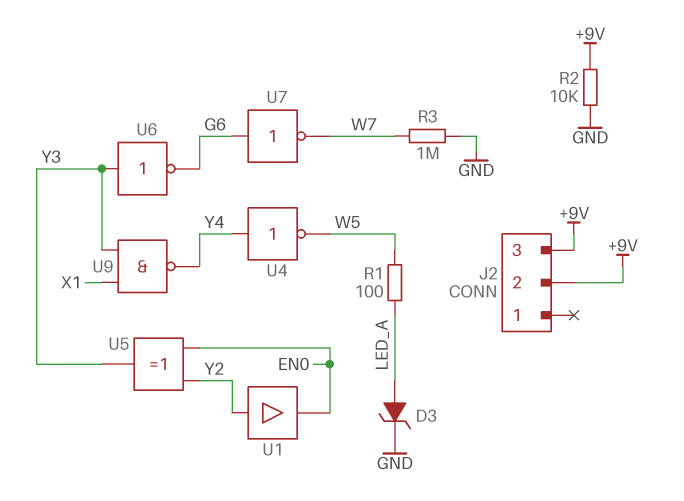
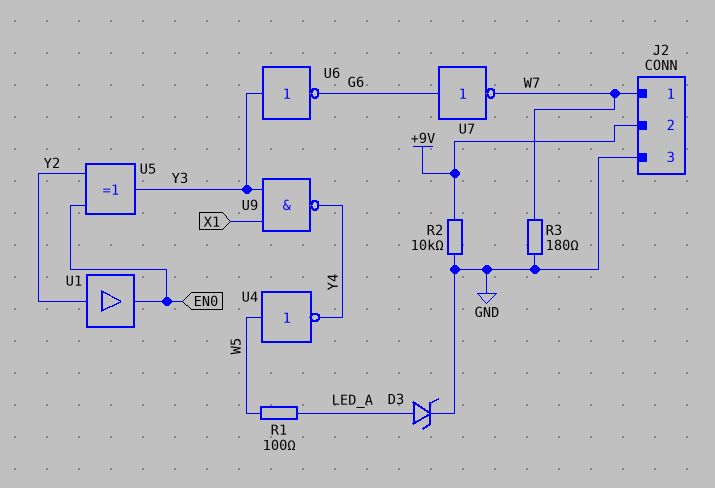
J2 pin 1: none -> W7
J2 pin 3: +9V -> GND
R3: 1M (GND, W7) -> 180 (GND, W7)
U4: NOT (in Y4, out W5) -> NOT (in W5, out Y4)

